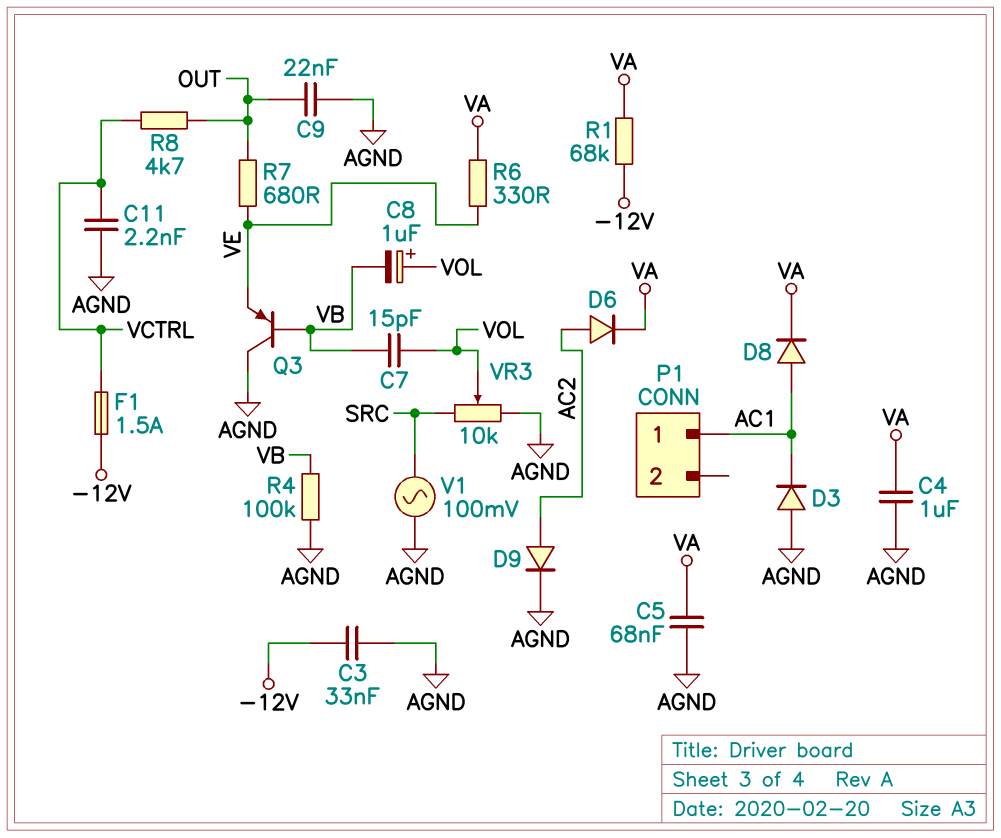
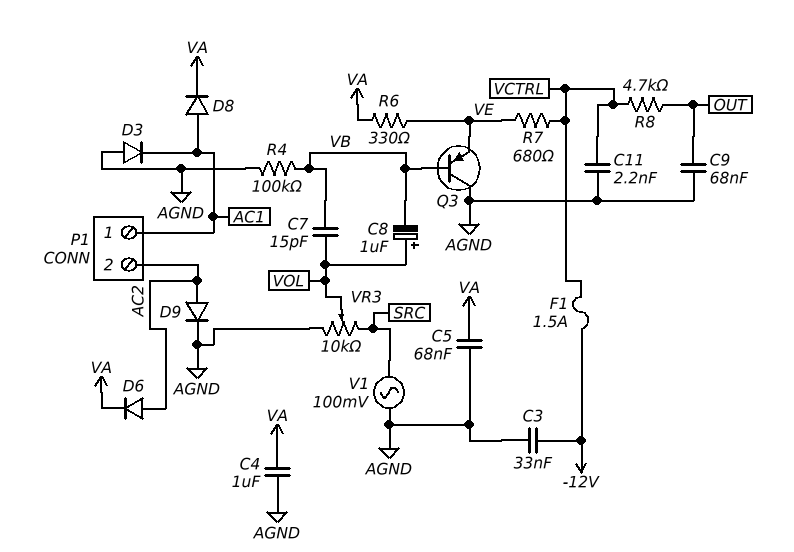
C9: 22nF (AGND, OUT) -> 68nF (AGND, OUT)
P1 pin 2: none -> AC2
R1: 68k (-12V, VA) -> none
R7: 680 (OUT, VE) -> 680 (VCTRL, VE)

